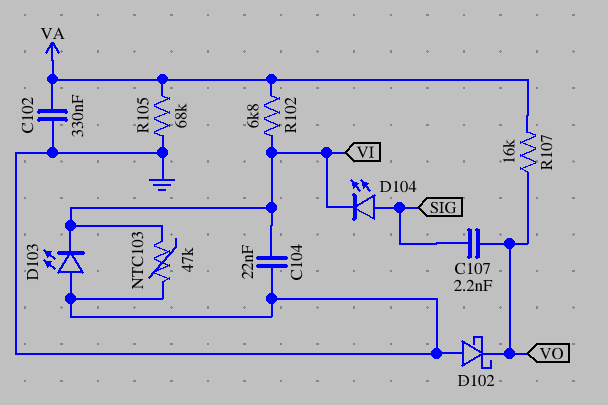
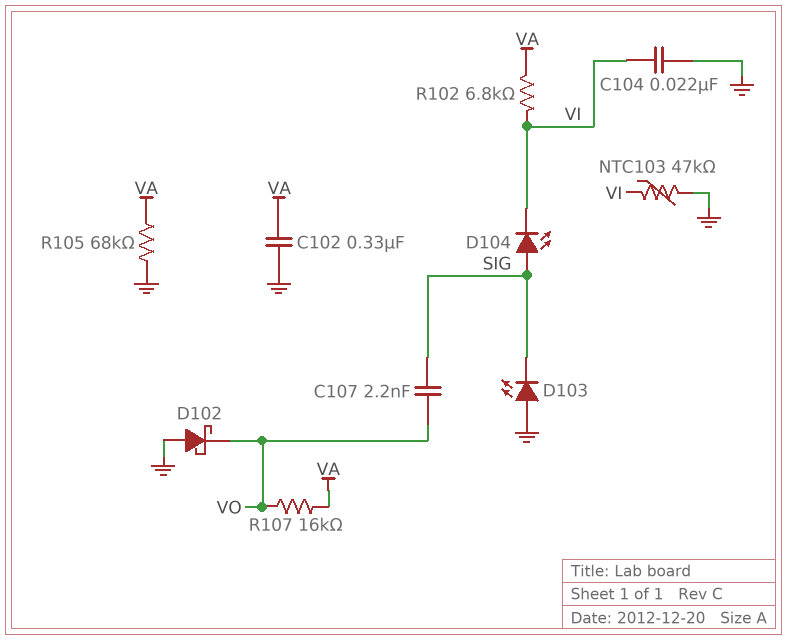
D103: LED (A GND, K VI) -> LED (A GND, K SIG)

